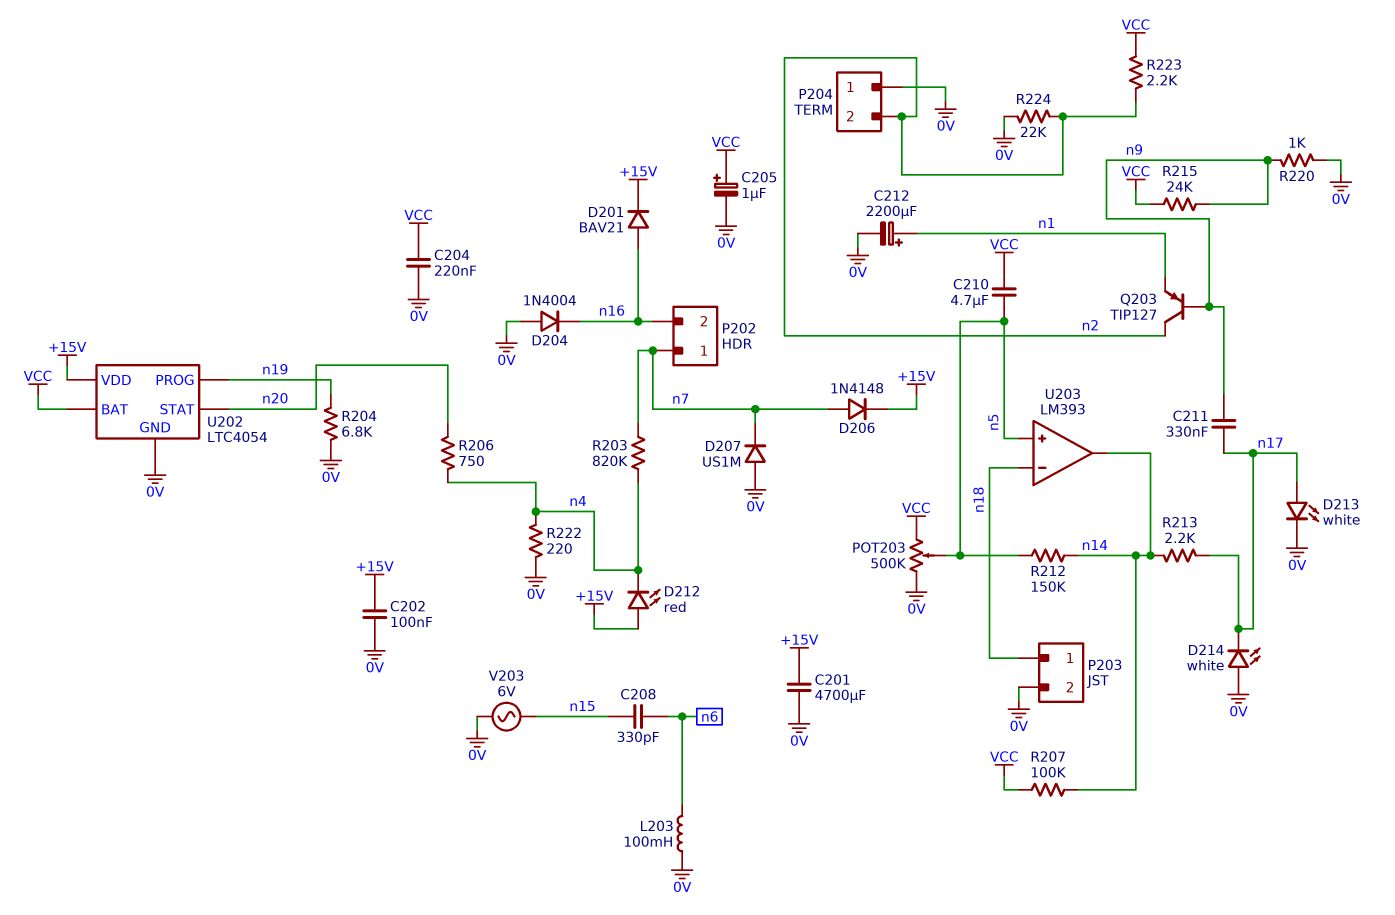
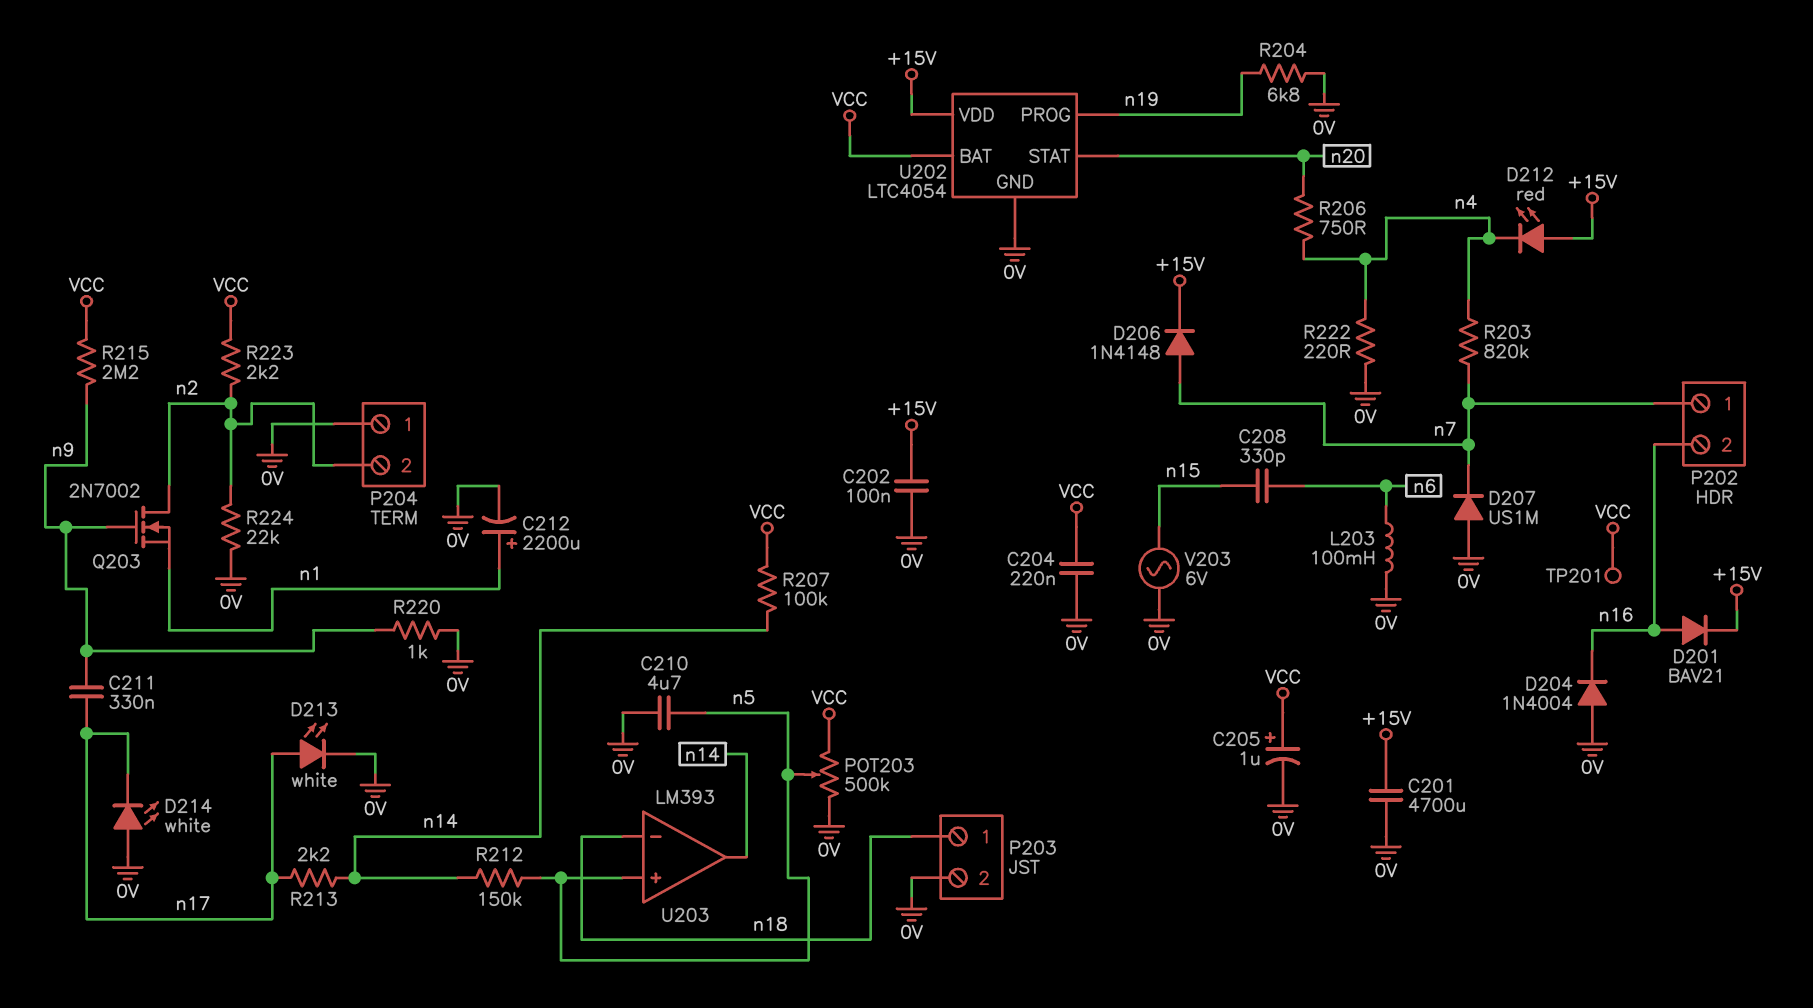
C210: 4.7uF (VCC, n5) -> 4.7uF (0V, n5)
Q203: PNP TIP127 (B n9, C n2, E n1) -> NMOS 2N7002 (G n9, D n2, S n1)
R215: 24k (VCC, n9) -> 2.2M (VCC, n9)
TP201: none -> test point (VCC)

